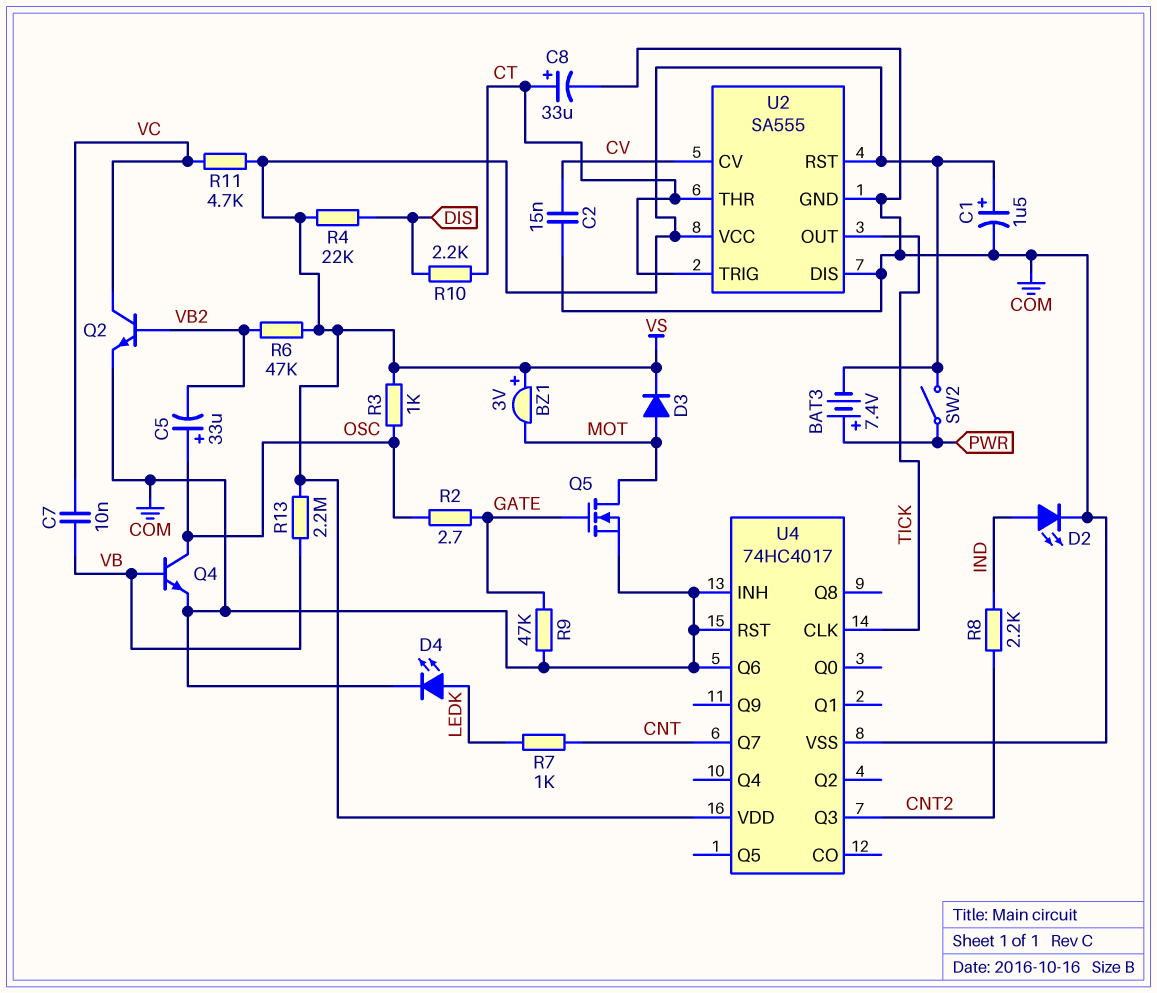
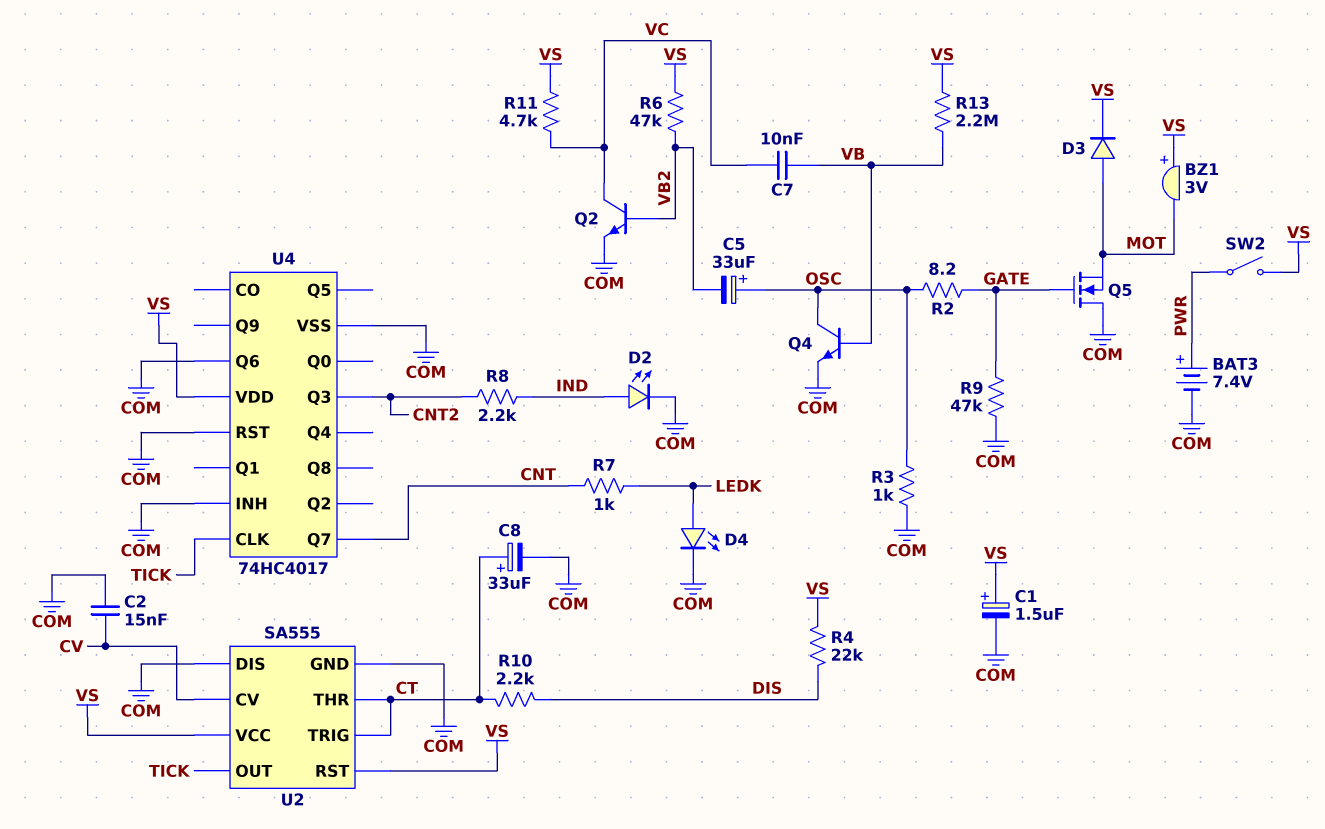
BAT3: 7.4V (plus PWR, minus VS) -> 7.4V (plus PWR, minus COM)
Q5: NMOS (G GATE, D MOT, S COM) -> NMOS (G GATE, D COM, S MOT)
R2: 2.7 (GATE, OSC) -> 8.2 (GATE, OSC)
R3: 1k (OSC, VS) -> 1k (COM, OSC)

